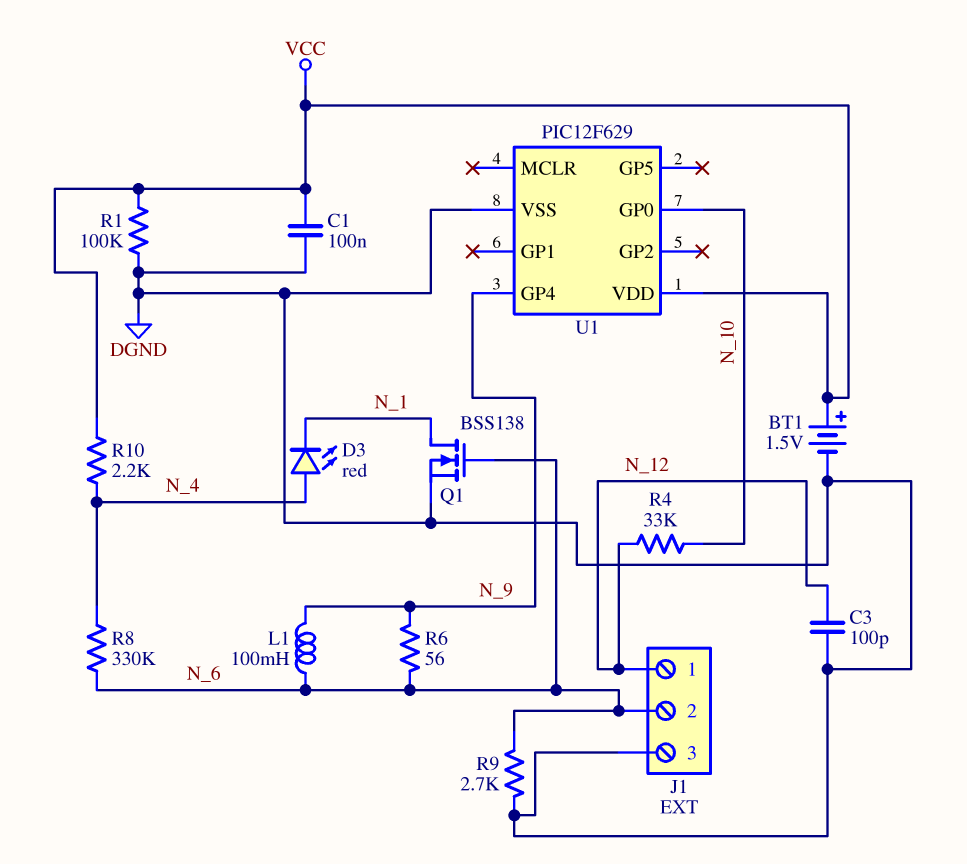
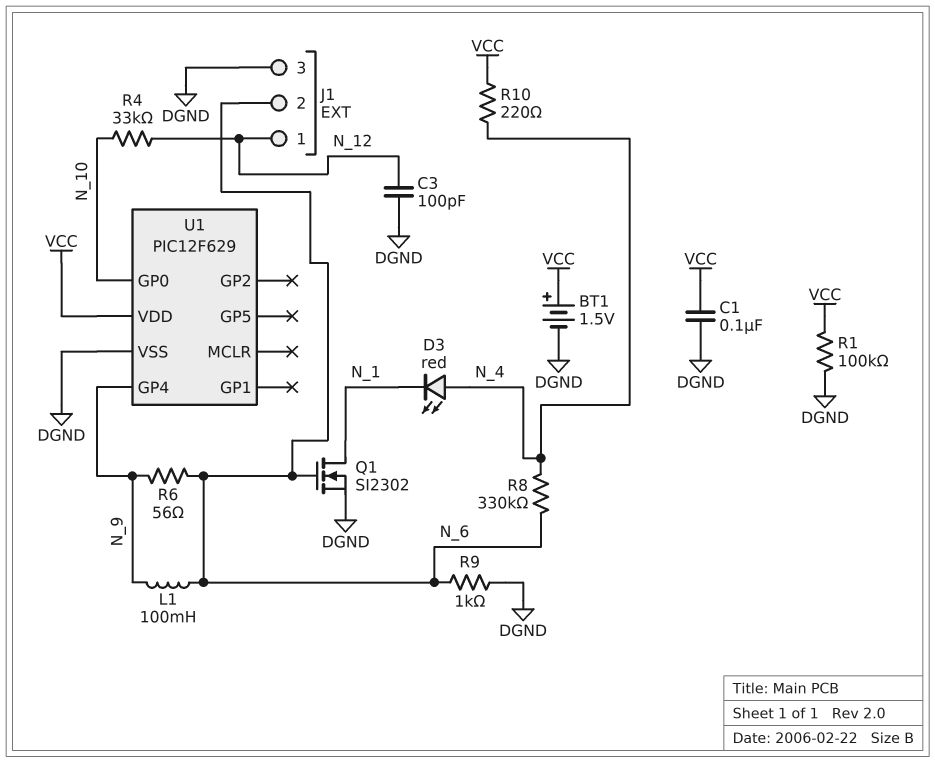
Q1: NMOS BSS138 (G N_6, D N_1, S DGND) -> NMOS SI2302 (G N_6, D N_1, S DGND)
R9: 2.7k (DGND, N_6) -> 1k (DGND, N_6)
R10: 2.2k (N_4, VCC) -> 220 (N_4, VCC)

